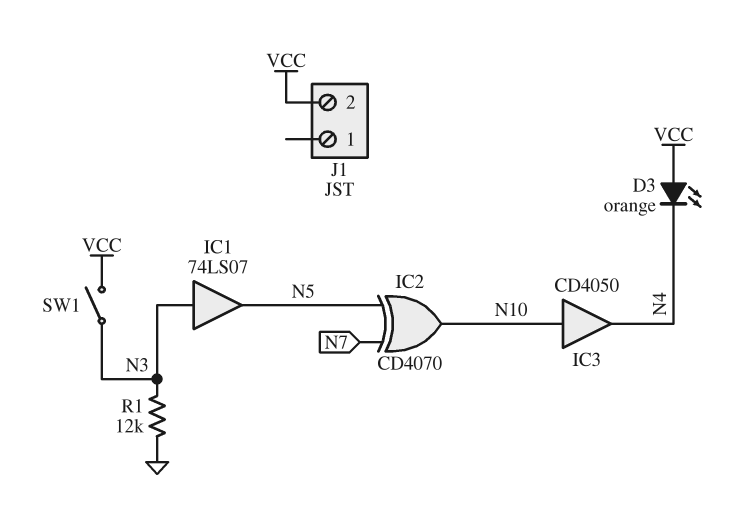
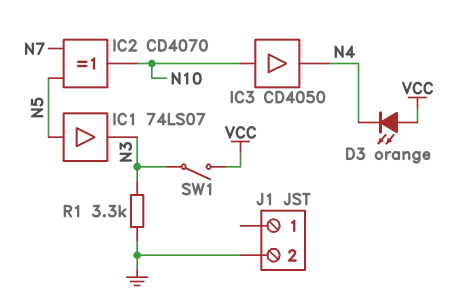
IC1: buffer 74LS07 (in N3, out N5) -> buffer 74LS07 (in N5, out N3)
J1 pin 2: VCC -> GND
R1: 12k (GND, N3) -> 3.3k (GND, N3)

